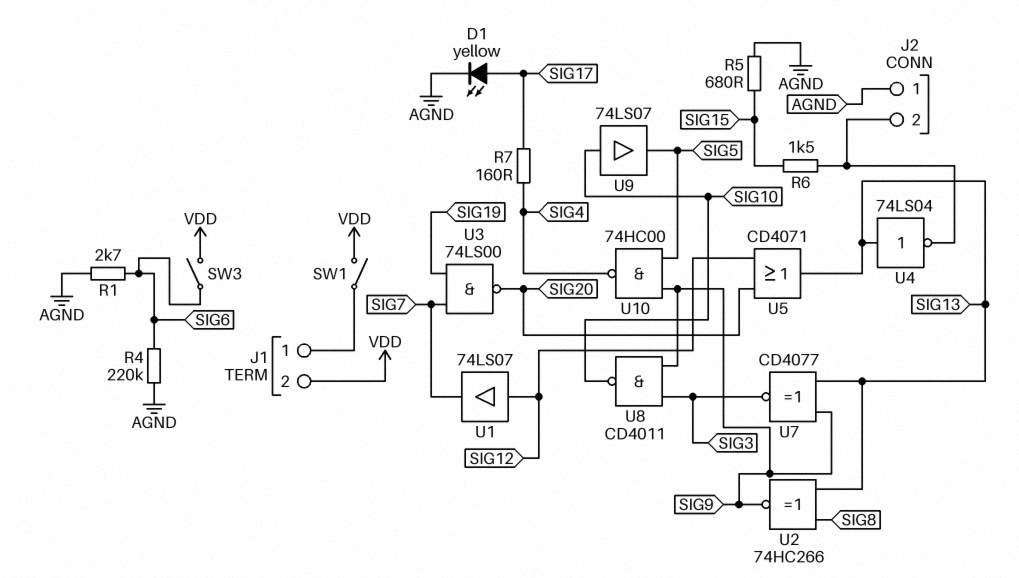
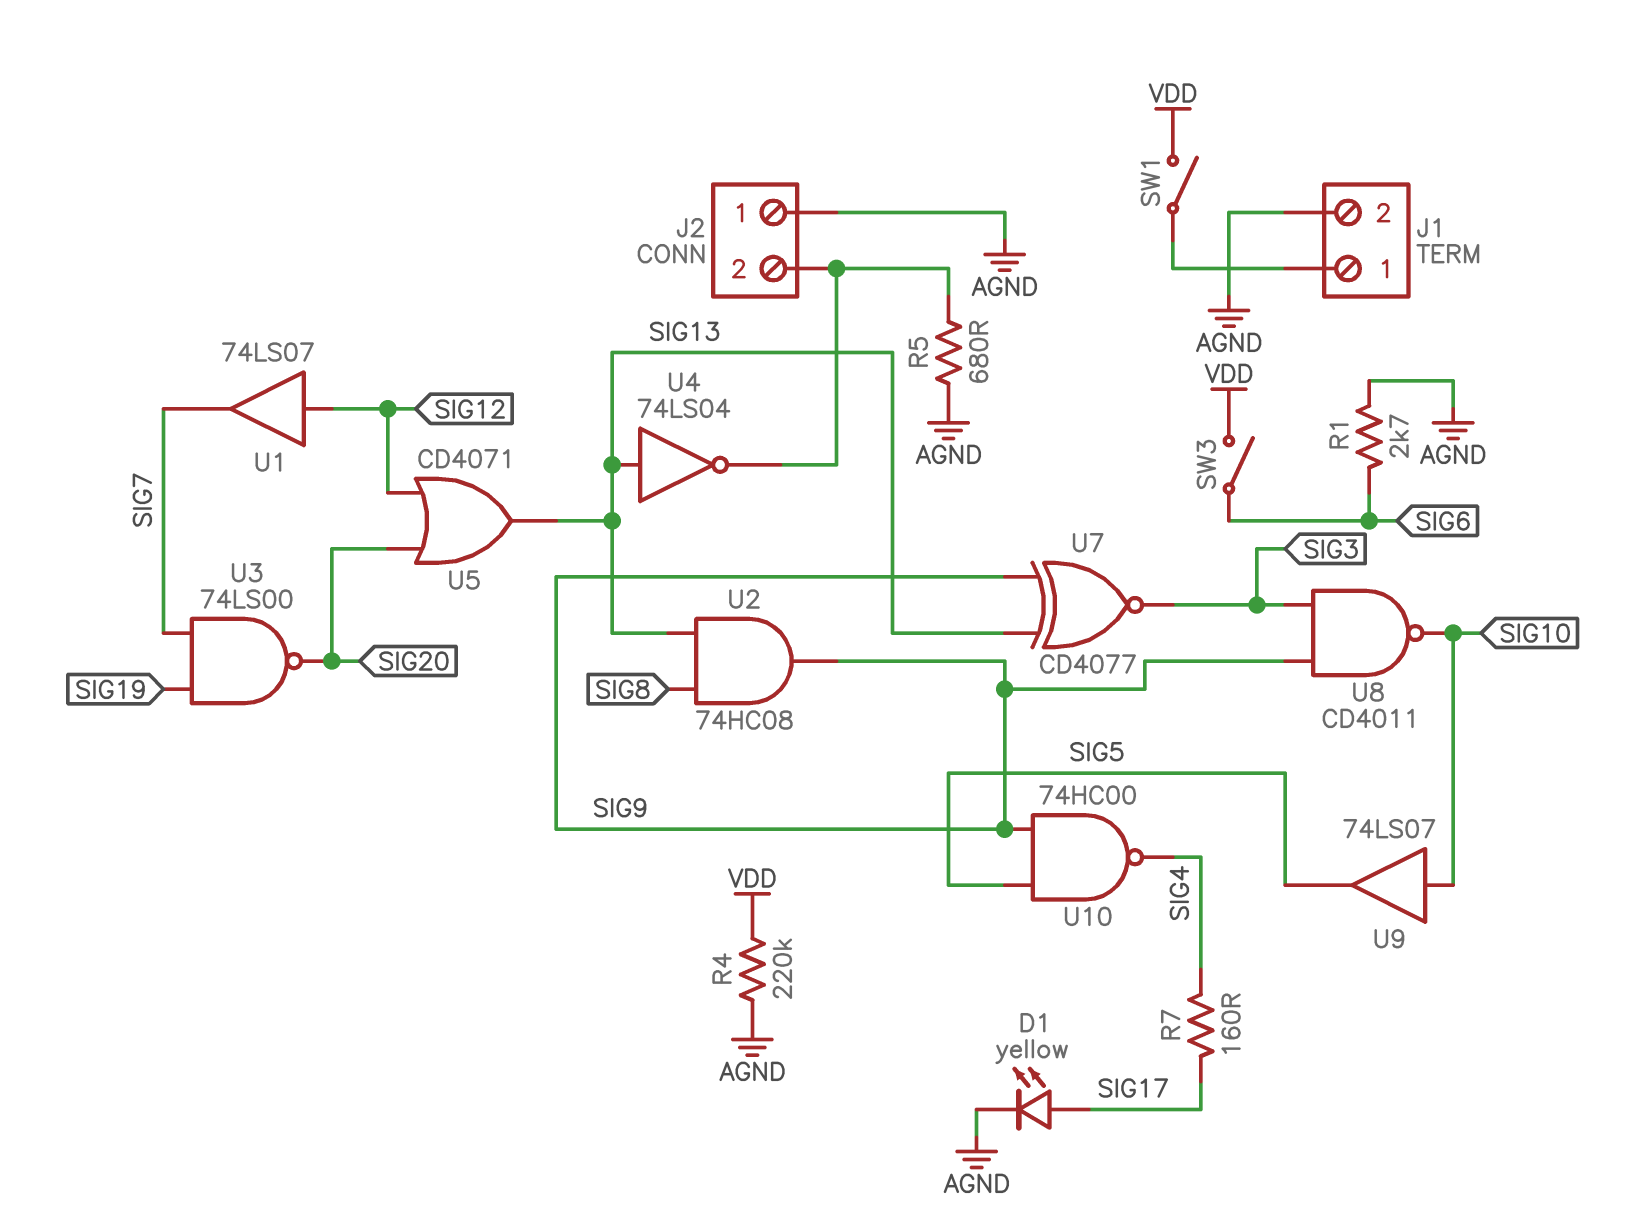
J1 pin 2: VDD -> AGND
R4: 220k (AGND, SIG6) -> 220k (AGND, VDD)
R5: 680 (AGND, SIG15) -> 680 (AGND, J2/2)
R6: 1.5k (J2/2, SIG15) -> none
U2: XNOR 74HC266 (in SIG8, in SIG13, out SIG9) -> AND 74HC08 (in SIG8, in SIG13, out SIG9)

